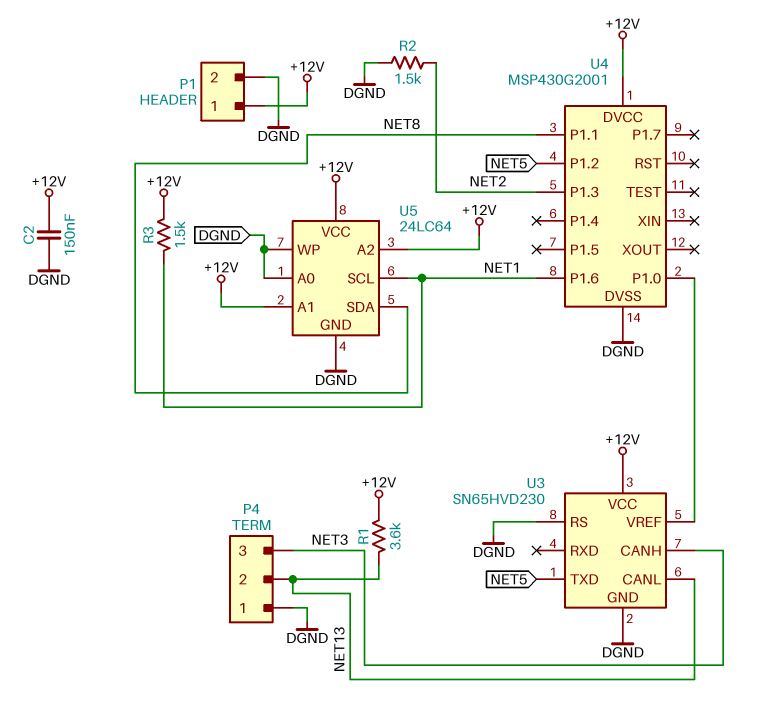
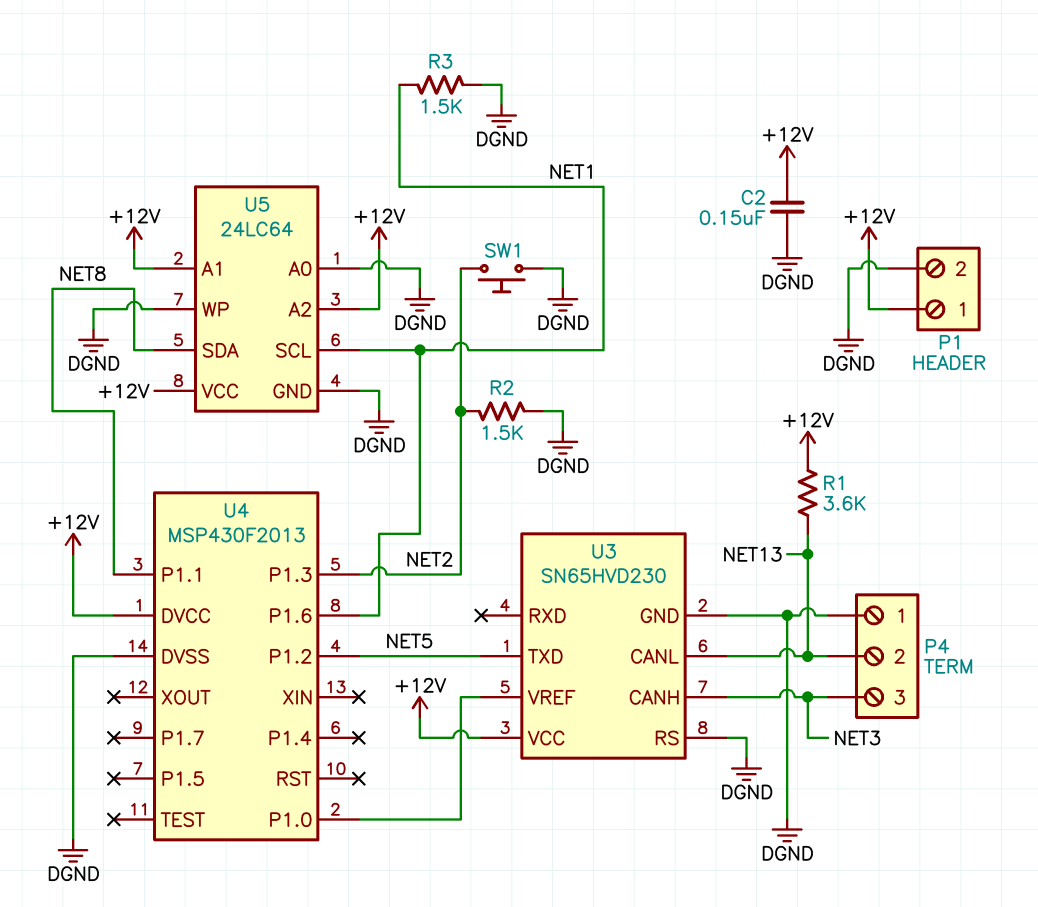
R3: 1.5k (+12V, NET1) -> 1.5k (DGND, NET1)
SW1: none -> button (DGND, NET2)
U4: MSP430G2001 -> MSP430F2013

